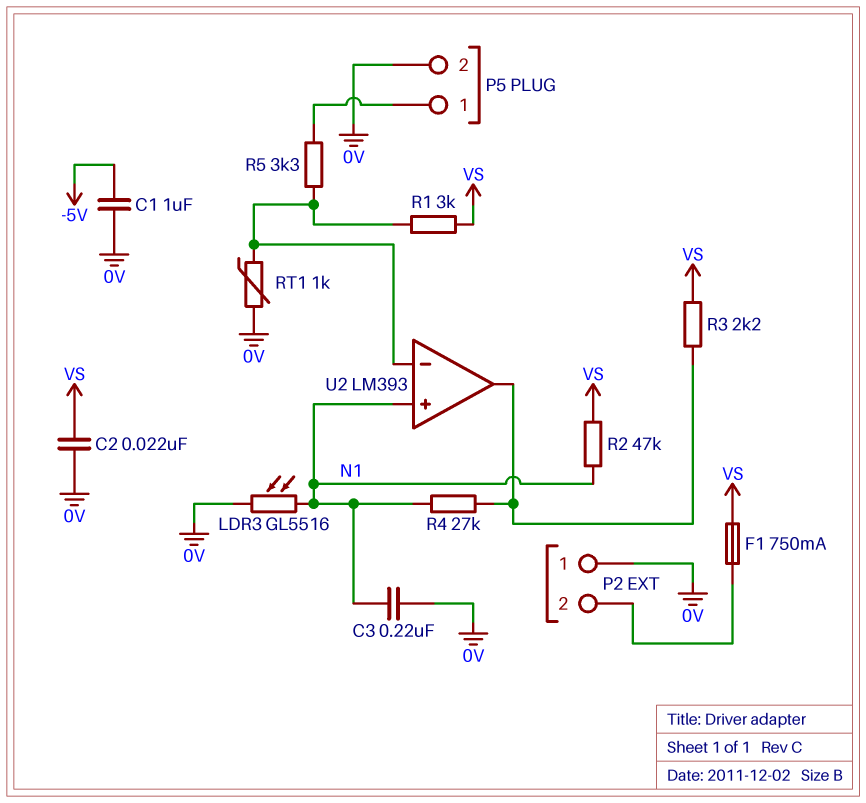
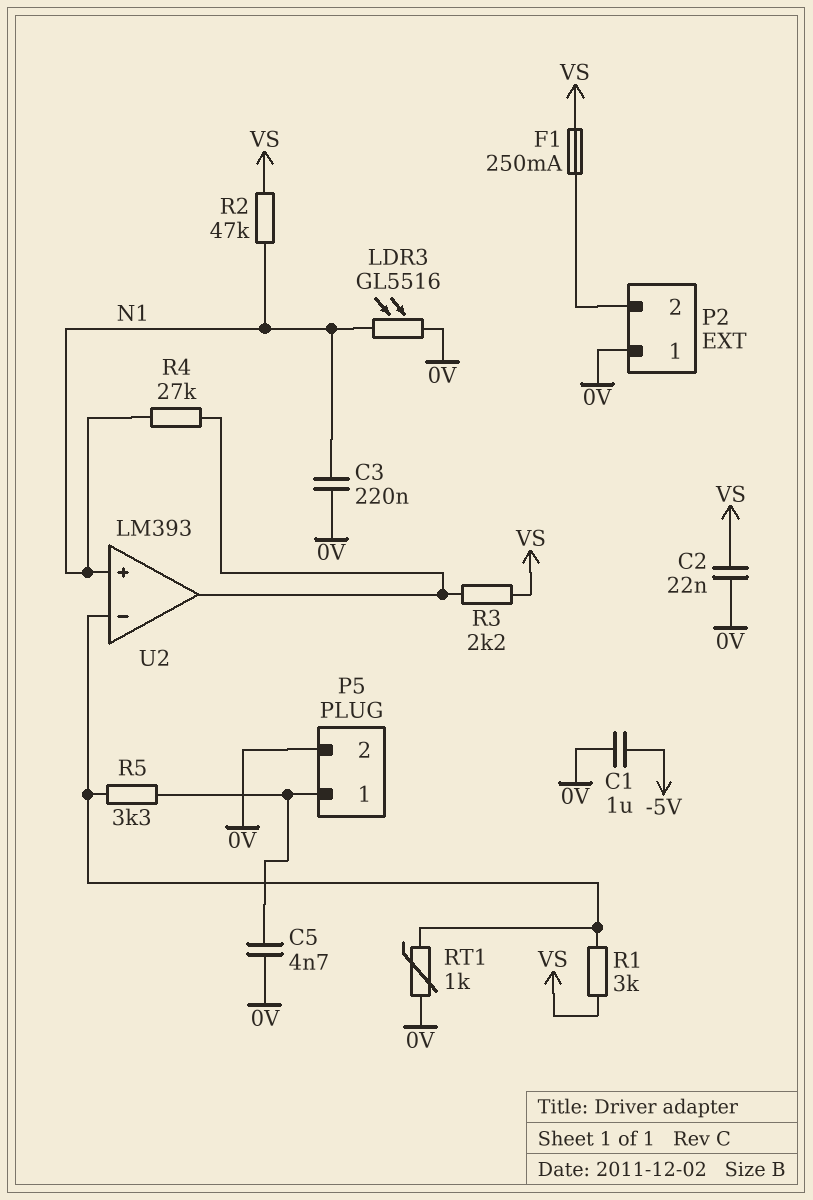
C5: none -> 4.7nF (0V, P5/1)
F1: 750mA (P2/2, VS) -> 250mA (P2/2, VS)

